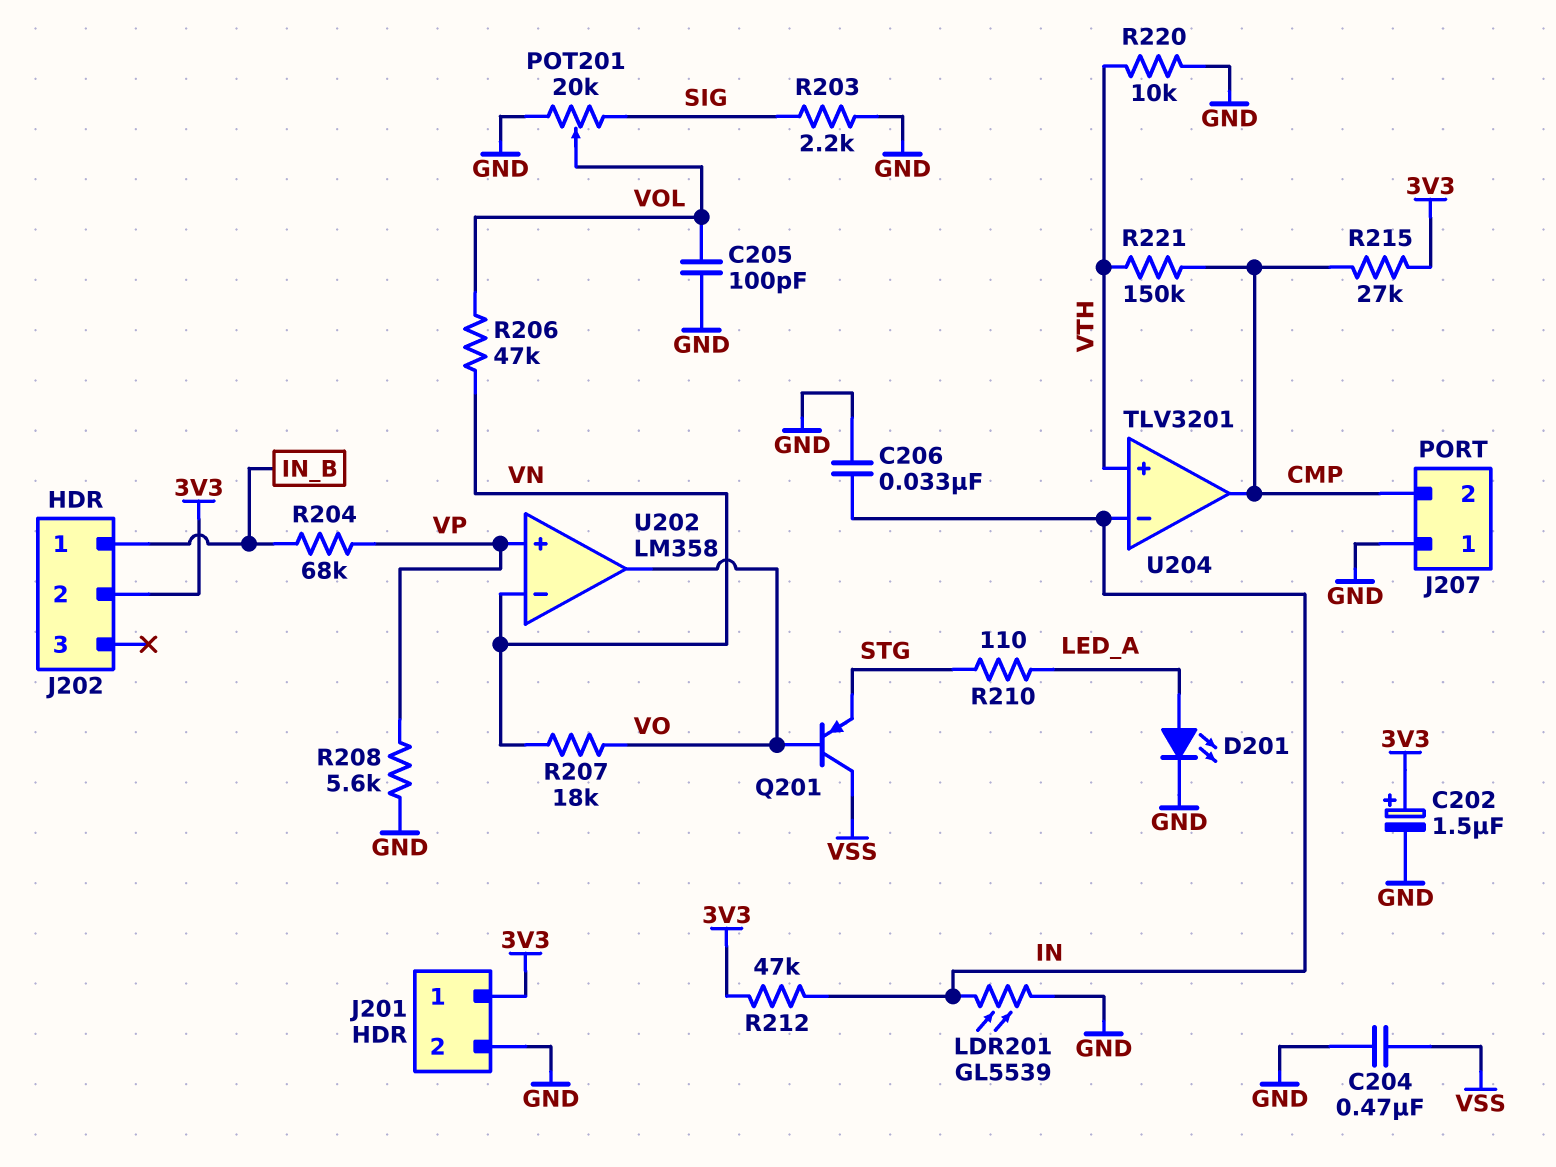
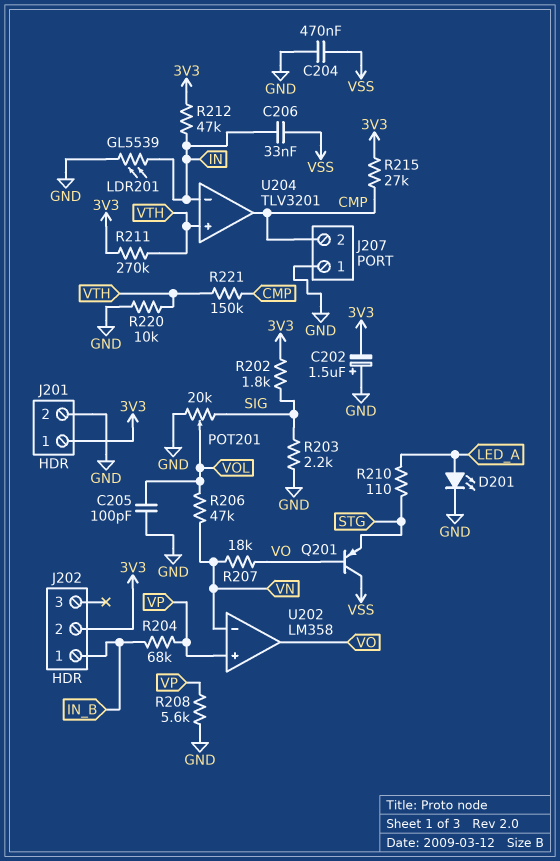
C202: 1.5uF (plus 3V3, minus GND) -> 1.5uF (plus GND, minus 3V3)
C206: 33nF (GND, IN) -> 33nF (IN, VSS)
R202: none -> 1.8k (3V3, SIG)
R211: none -> 270k (3V3, VTH)

